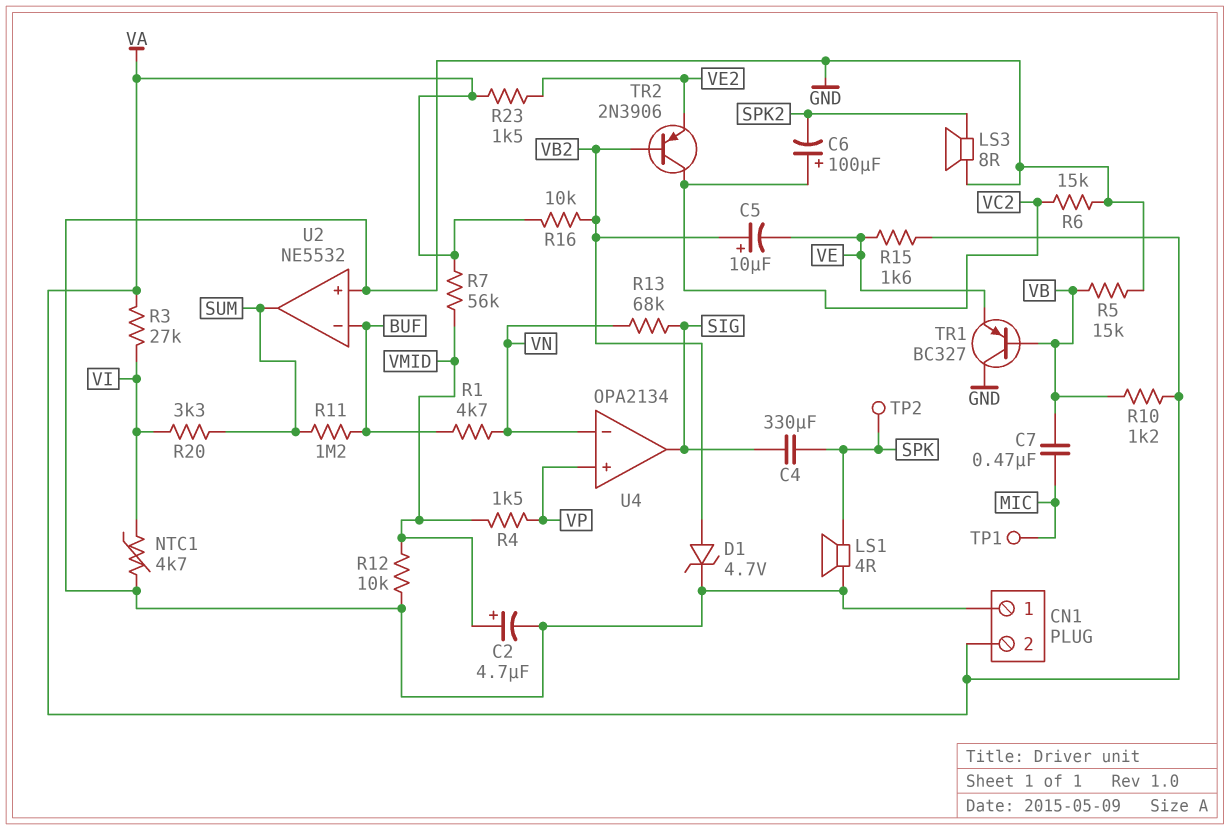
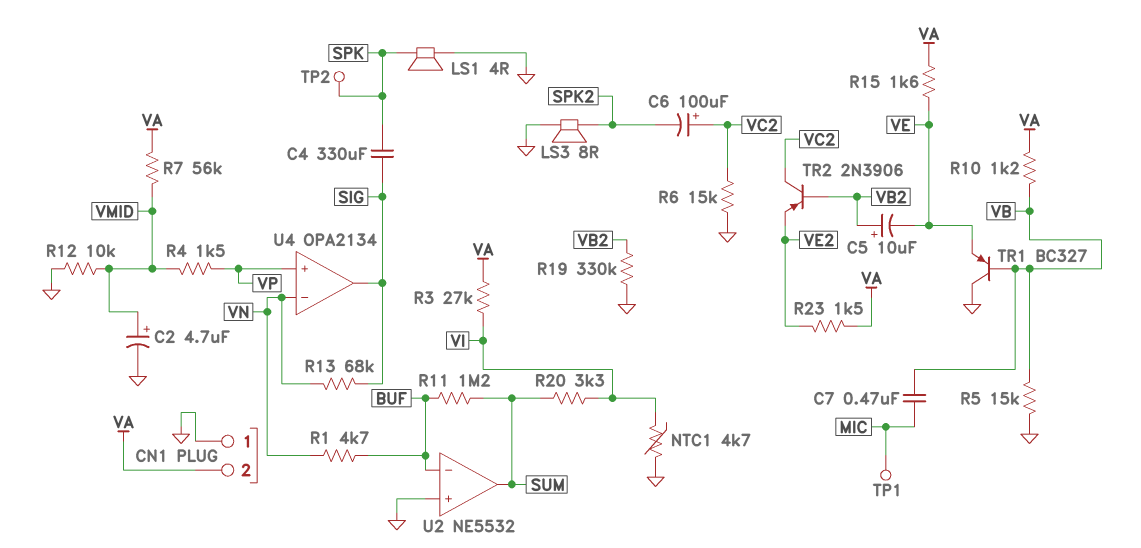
D1: zener 4.7V (A VB2, K GND) -> none
R16: 10k (VA, VB2) -> none
R19: none -> 330k (GND, VB2)

